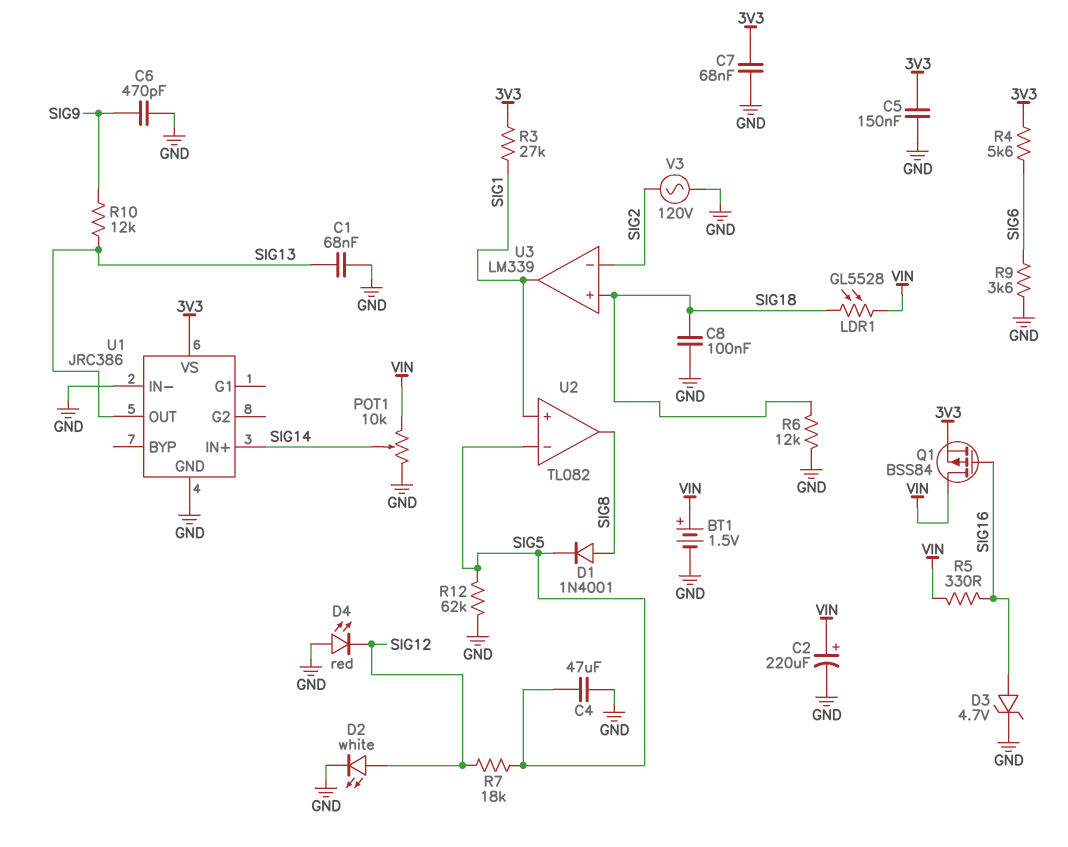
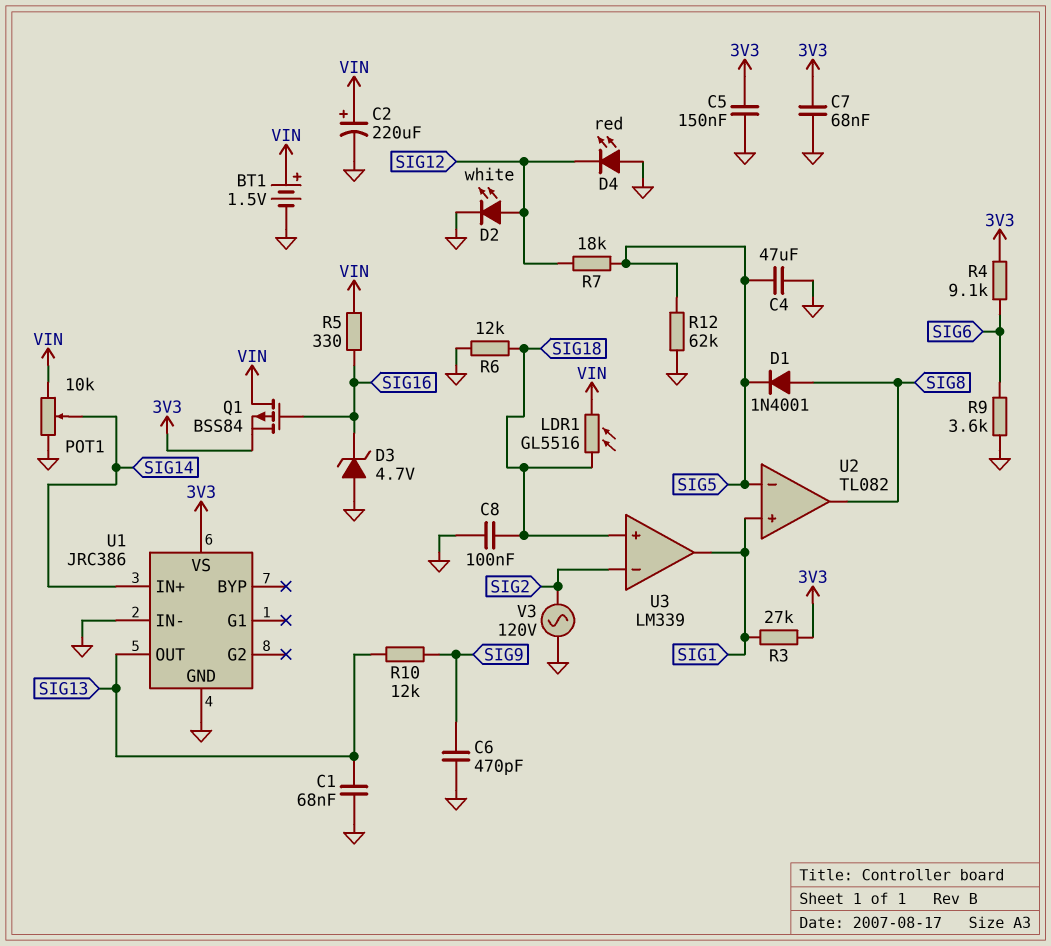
D3: zener 4.7V (A SIG16, K GND) -> zener 4.7V (A GND, K SIG16)
LDR1: GL5528 (SIG18, VIN) -> GL5516 (SIG18, VIN)
R4: 5.6k (3V3, SIG6) -> 9.1k (3V3, SIG6)

